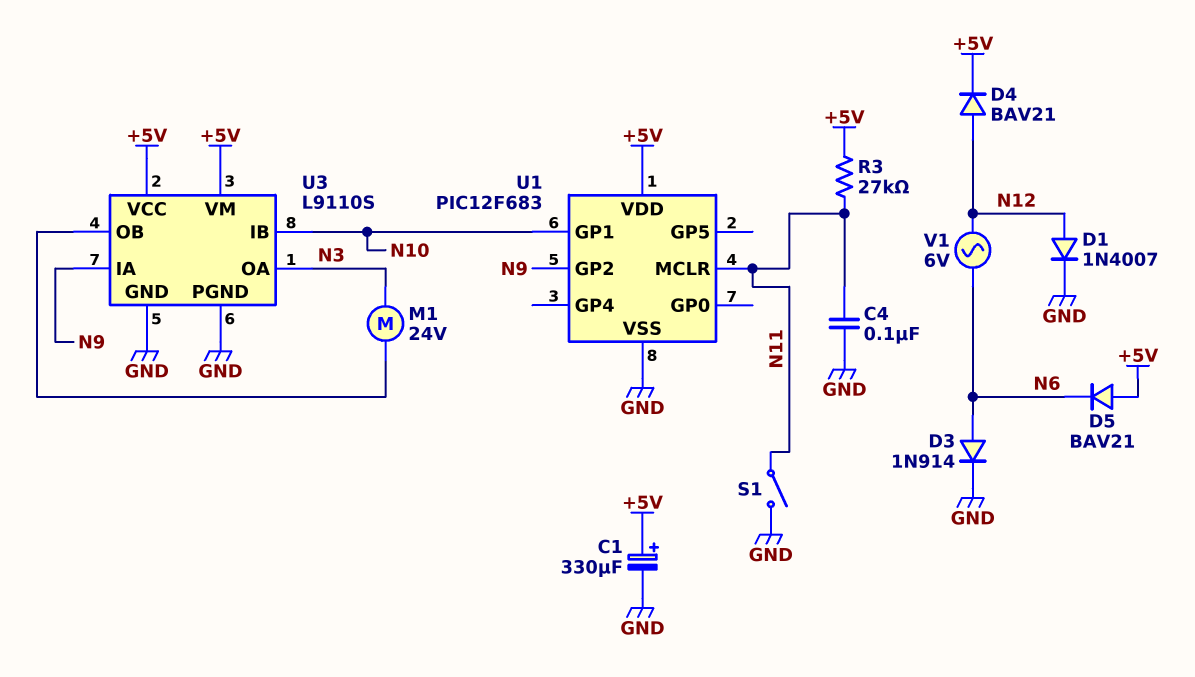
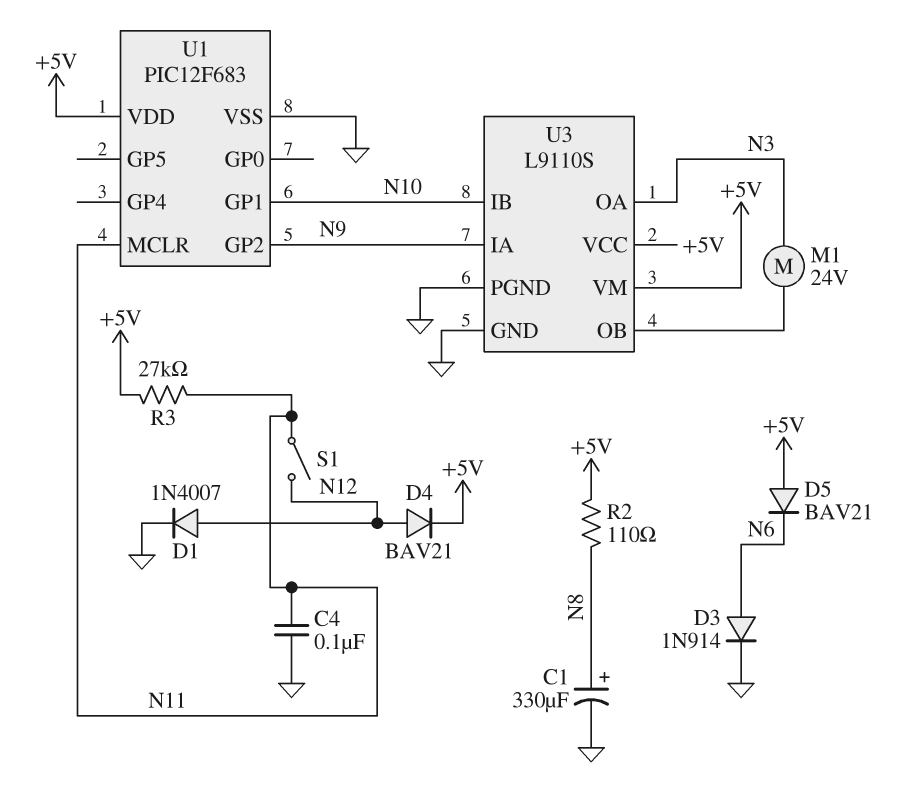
C1: 330uF (plus +5V, minus GND) -> 330uF (plus N8, minus GND)
R2: none -> 110 (+5V, N8)
S1: switch (GND, N11) -> switch (N11, N12)
V1: AC 6V (N6, N12) -> none

